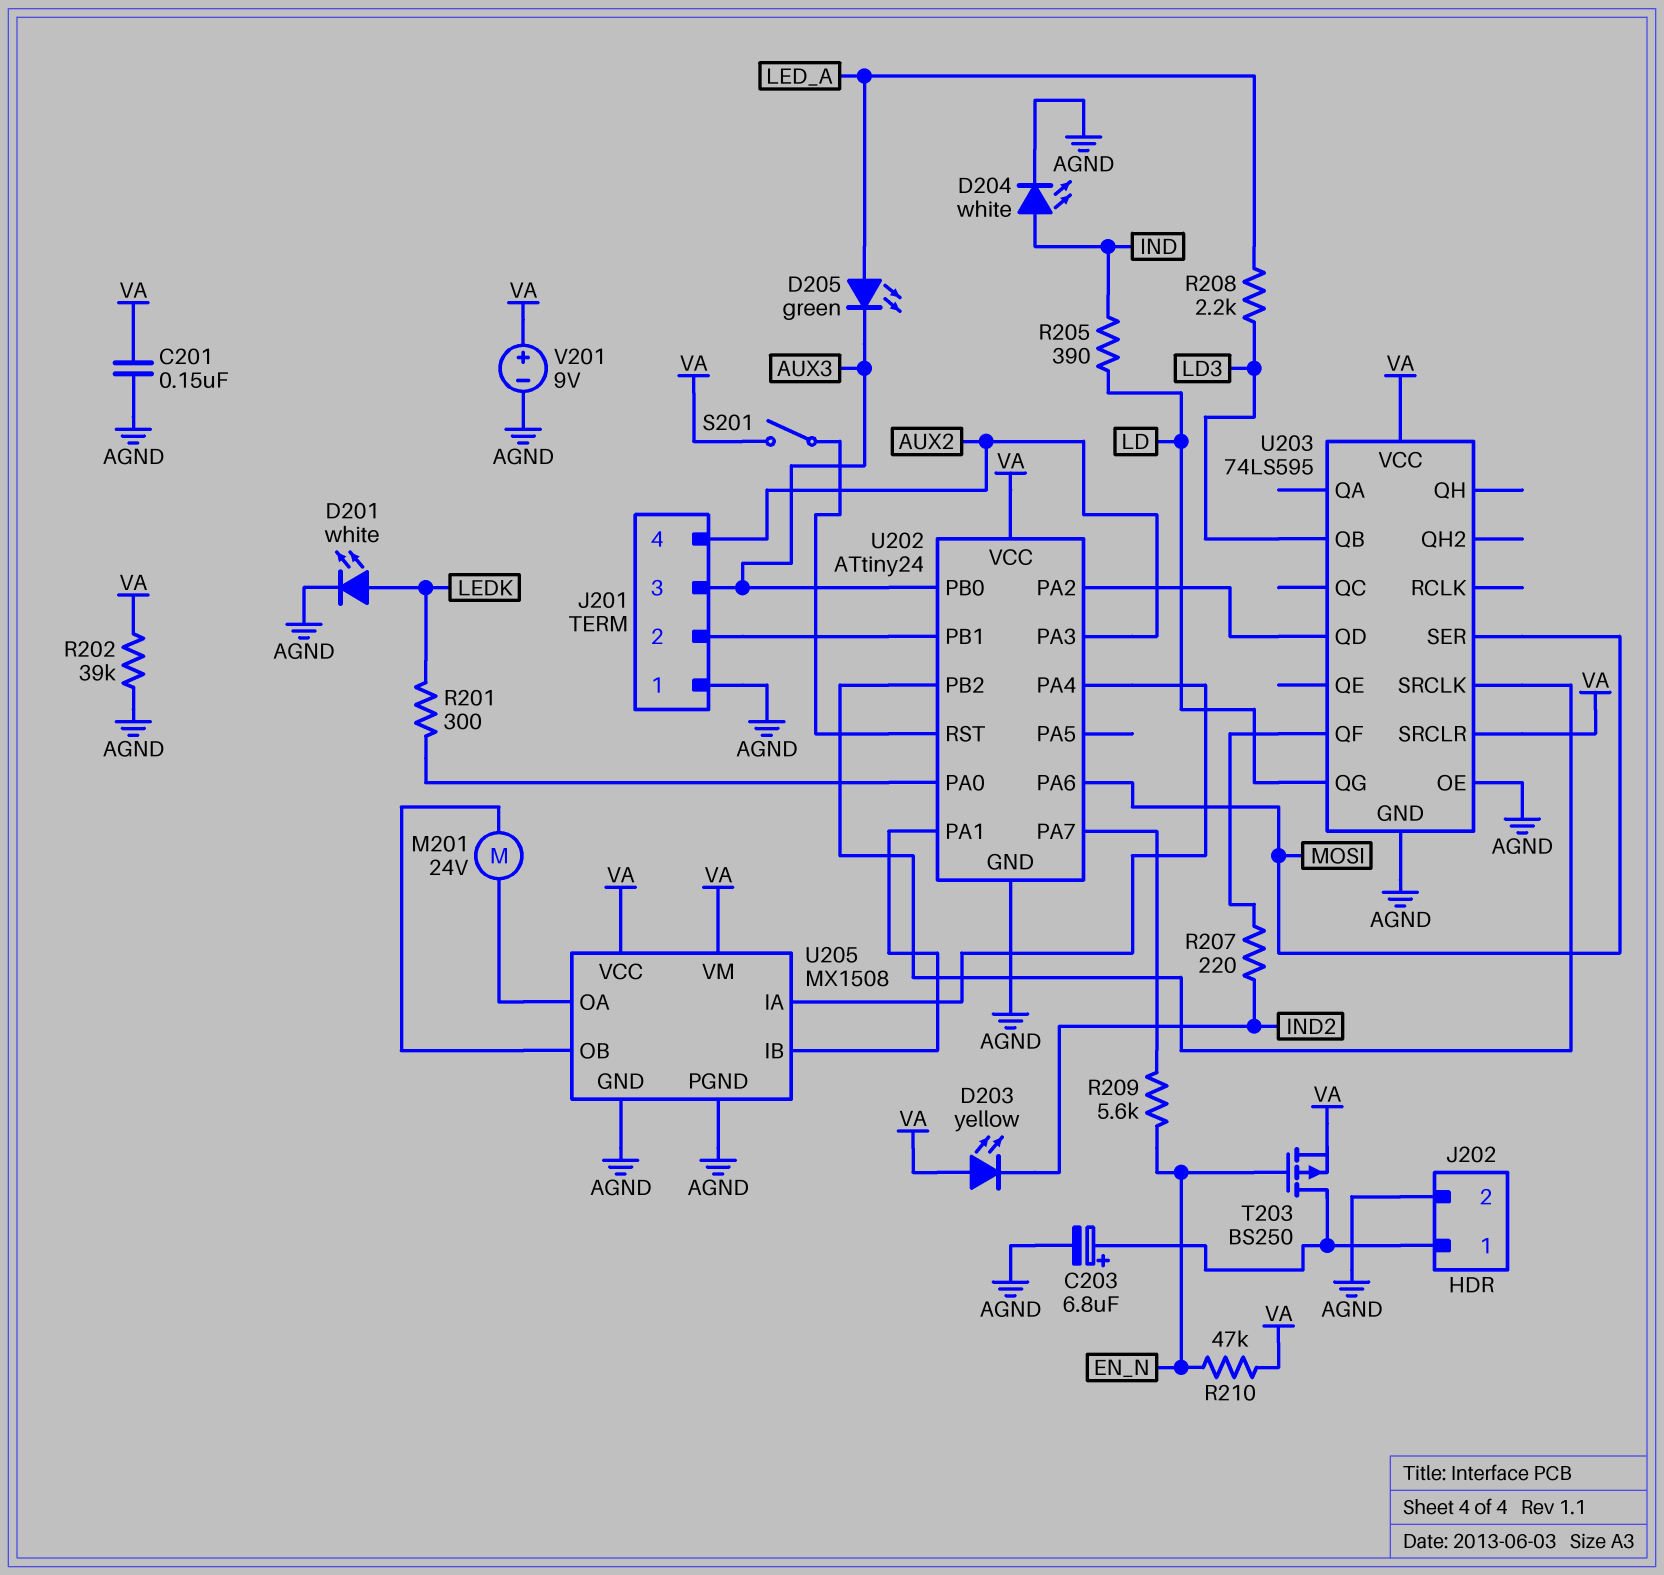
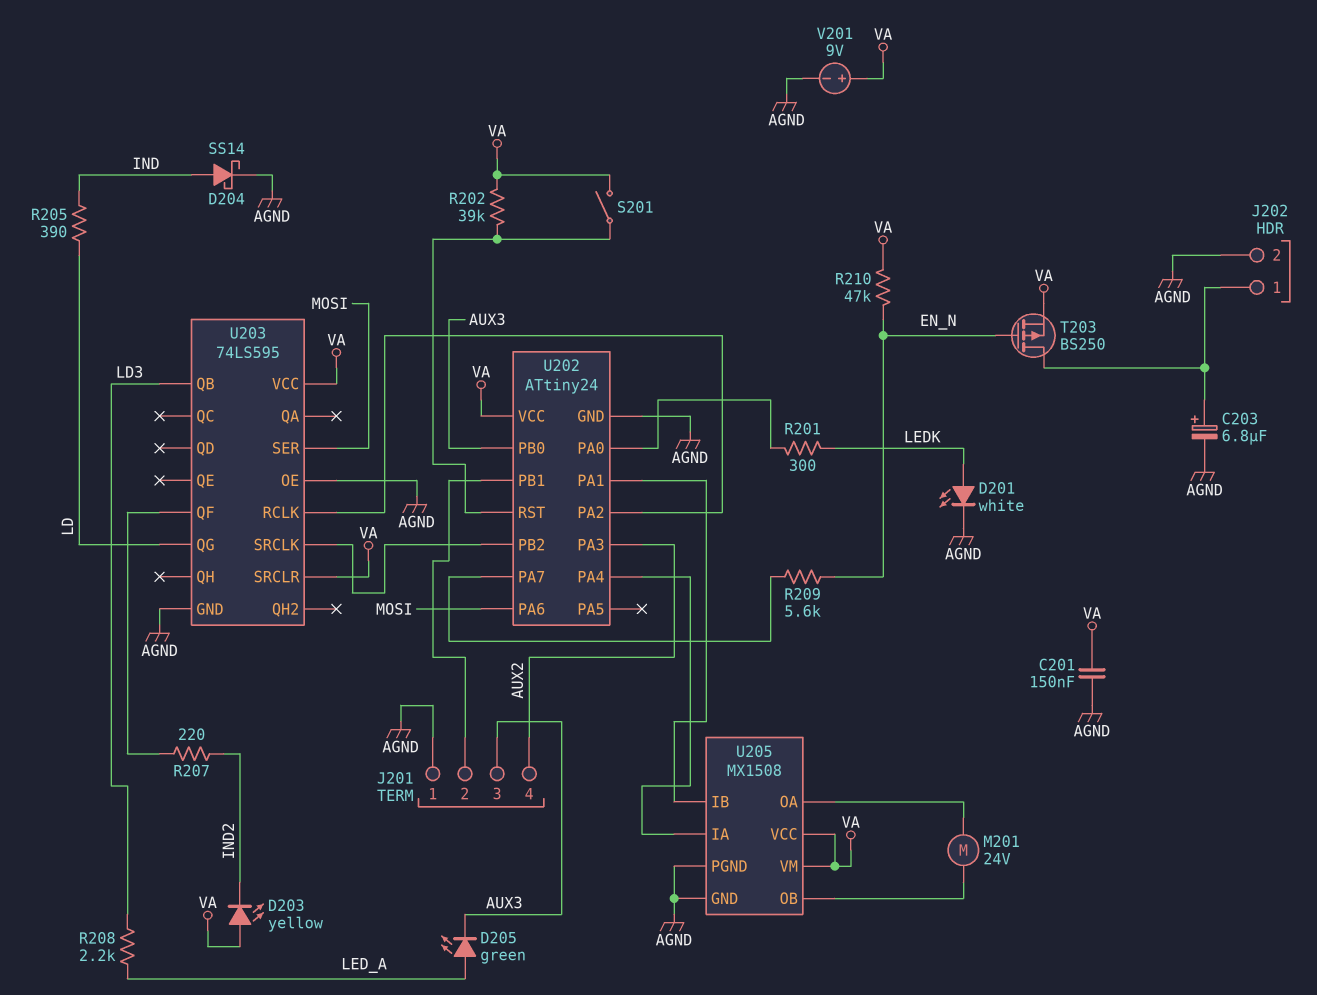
D204: LED white (A IND, K AGND) -> schottky SS14 (A IND, K AGND)
R202: 39k (AGND, VA) -> 39k (U202/RST, VA)
U203 pin QD: U202/PA2 -> none
U203 pin RCLK: none -> U202/PA2

